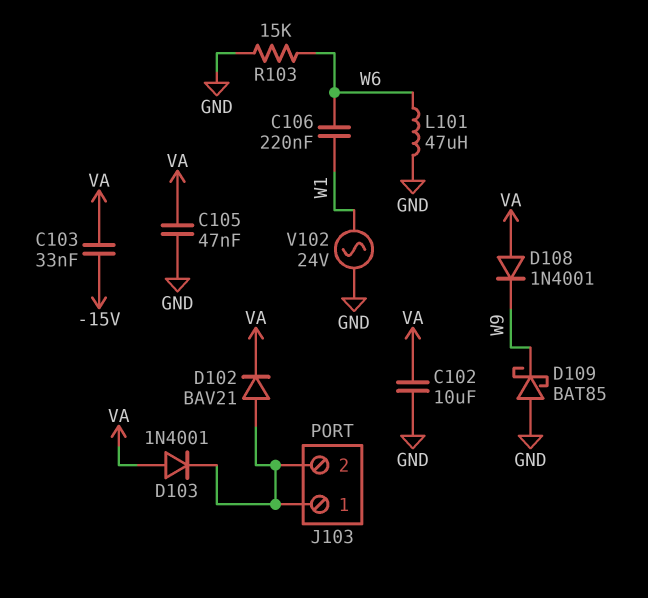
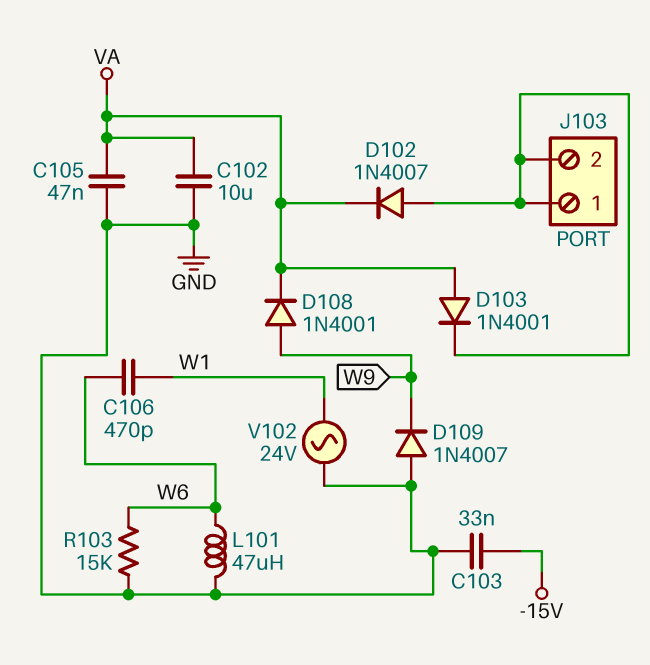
C103: 33nF (-15V, VA) -> 33nF (-15V, GND)
C106: 220nF (W1, W6) -> 470pF (W1, W6)
D102: diode BAV21 (A J103/1, K VA) -> diode 1N4007 (A J103/1, K VA)
D108: diode 1N4001 (A VA, K W9) -> diode 1N4001 (A W9, K VA)
D109: schottky BAT85 (A GND, K W9) -> diode 1N4007 (A GND, K W9)

